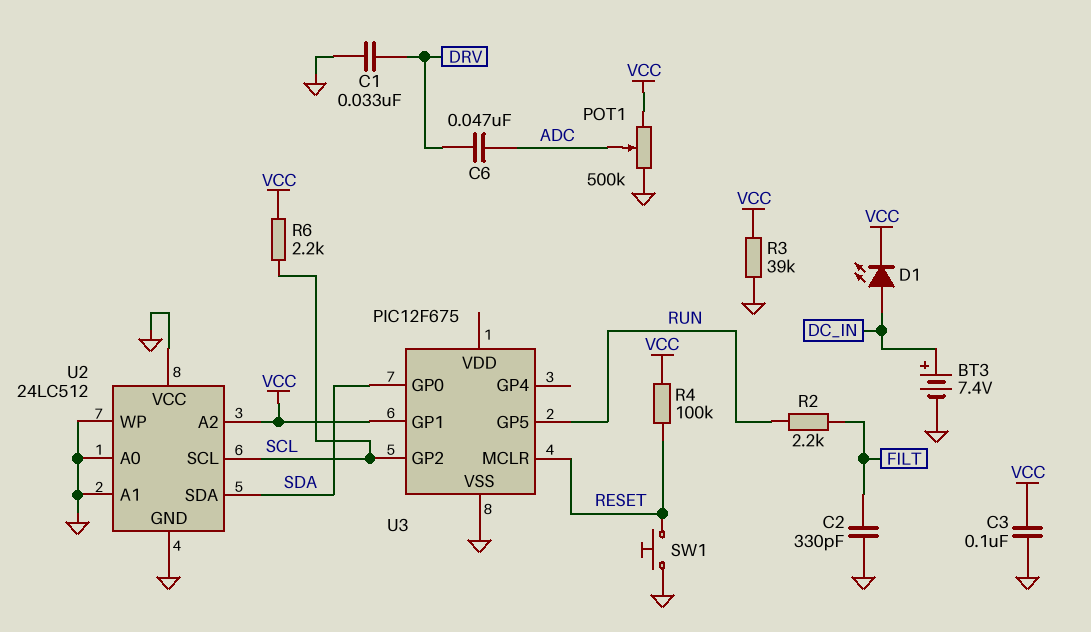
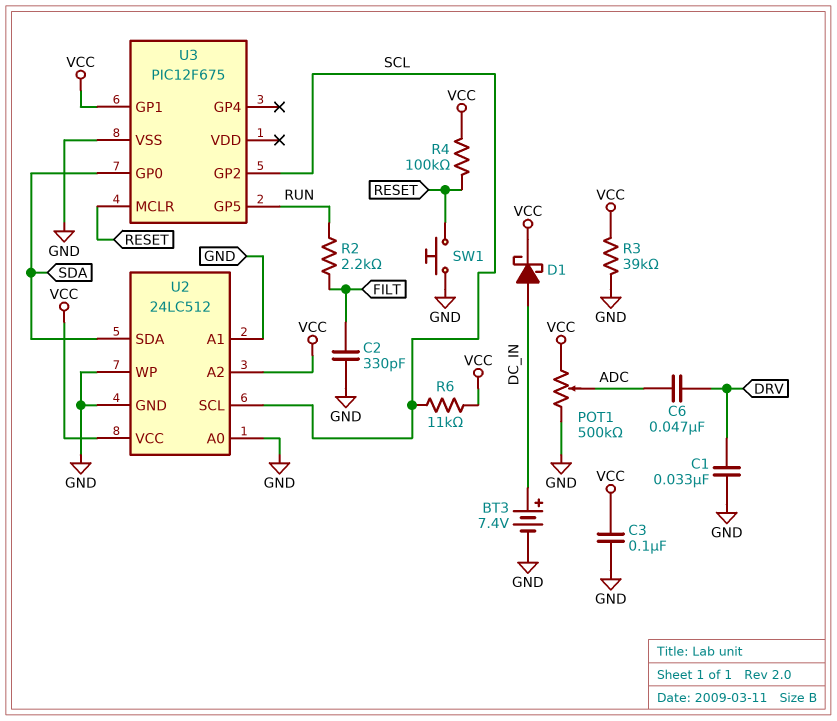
D1: LED (A DC_IN, K VCC) -> schottky (A DC_IN, K VCC)
R6: 2.2k (SCL, VCC) -> 11k (SCL, VCC)
U2 pin VCC: GND -> VCC

